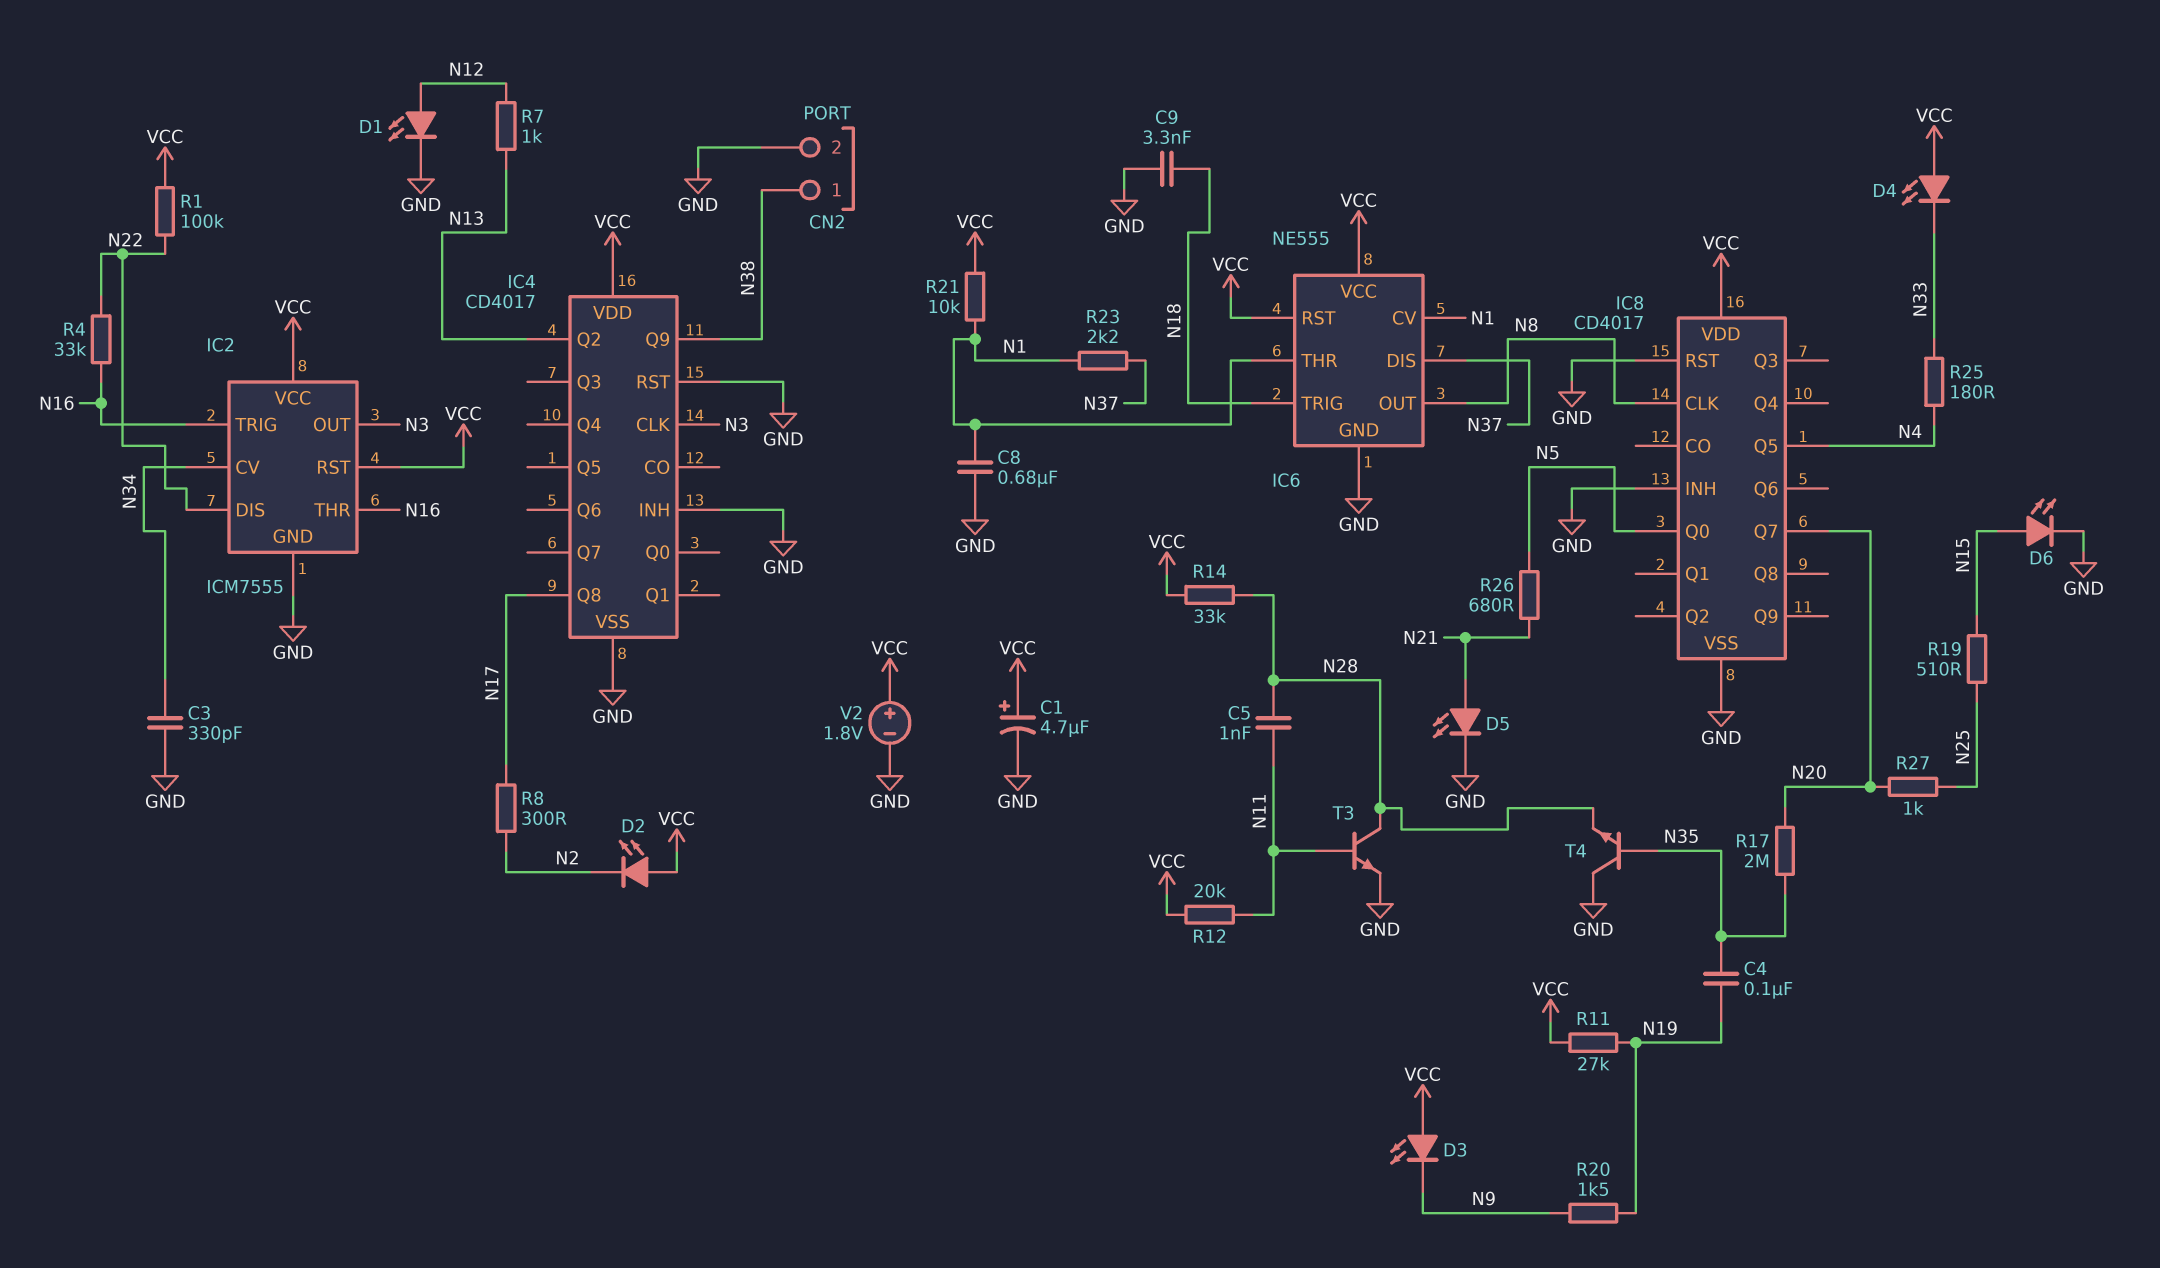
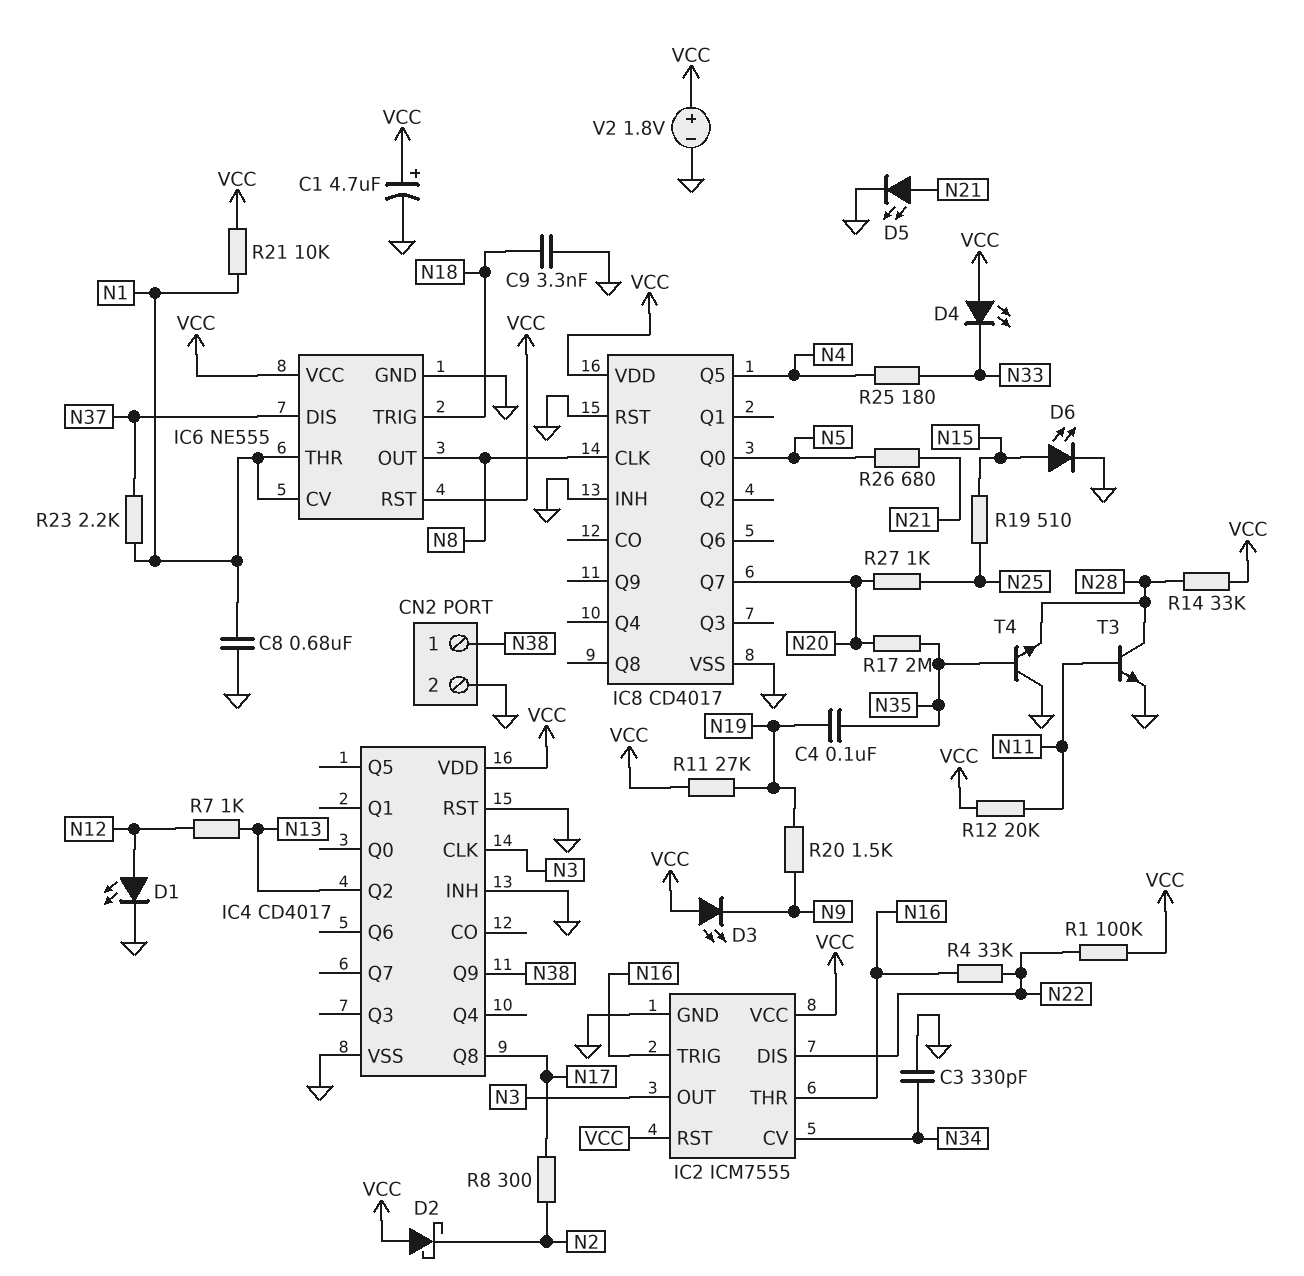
C5: 1nF (N11, N28) -> none
D2: LED (A VCC, K N2) -> schottky (A VCC, K N2)

